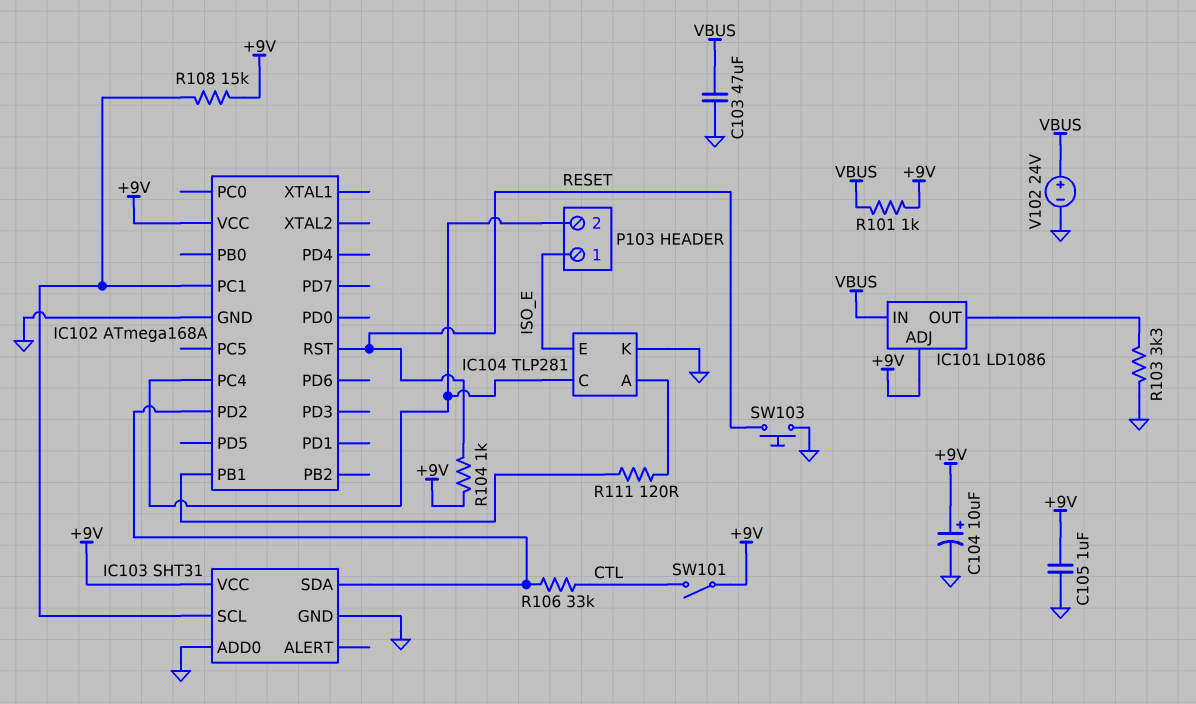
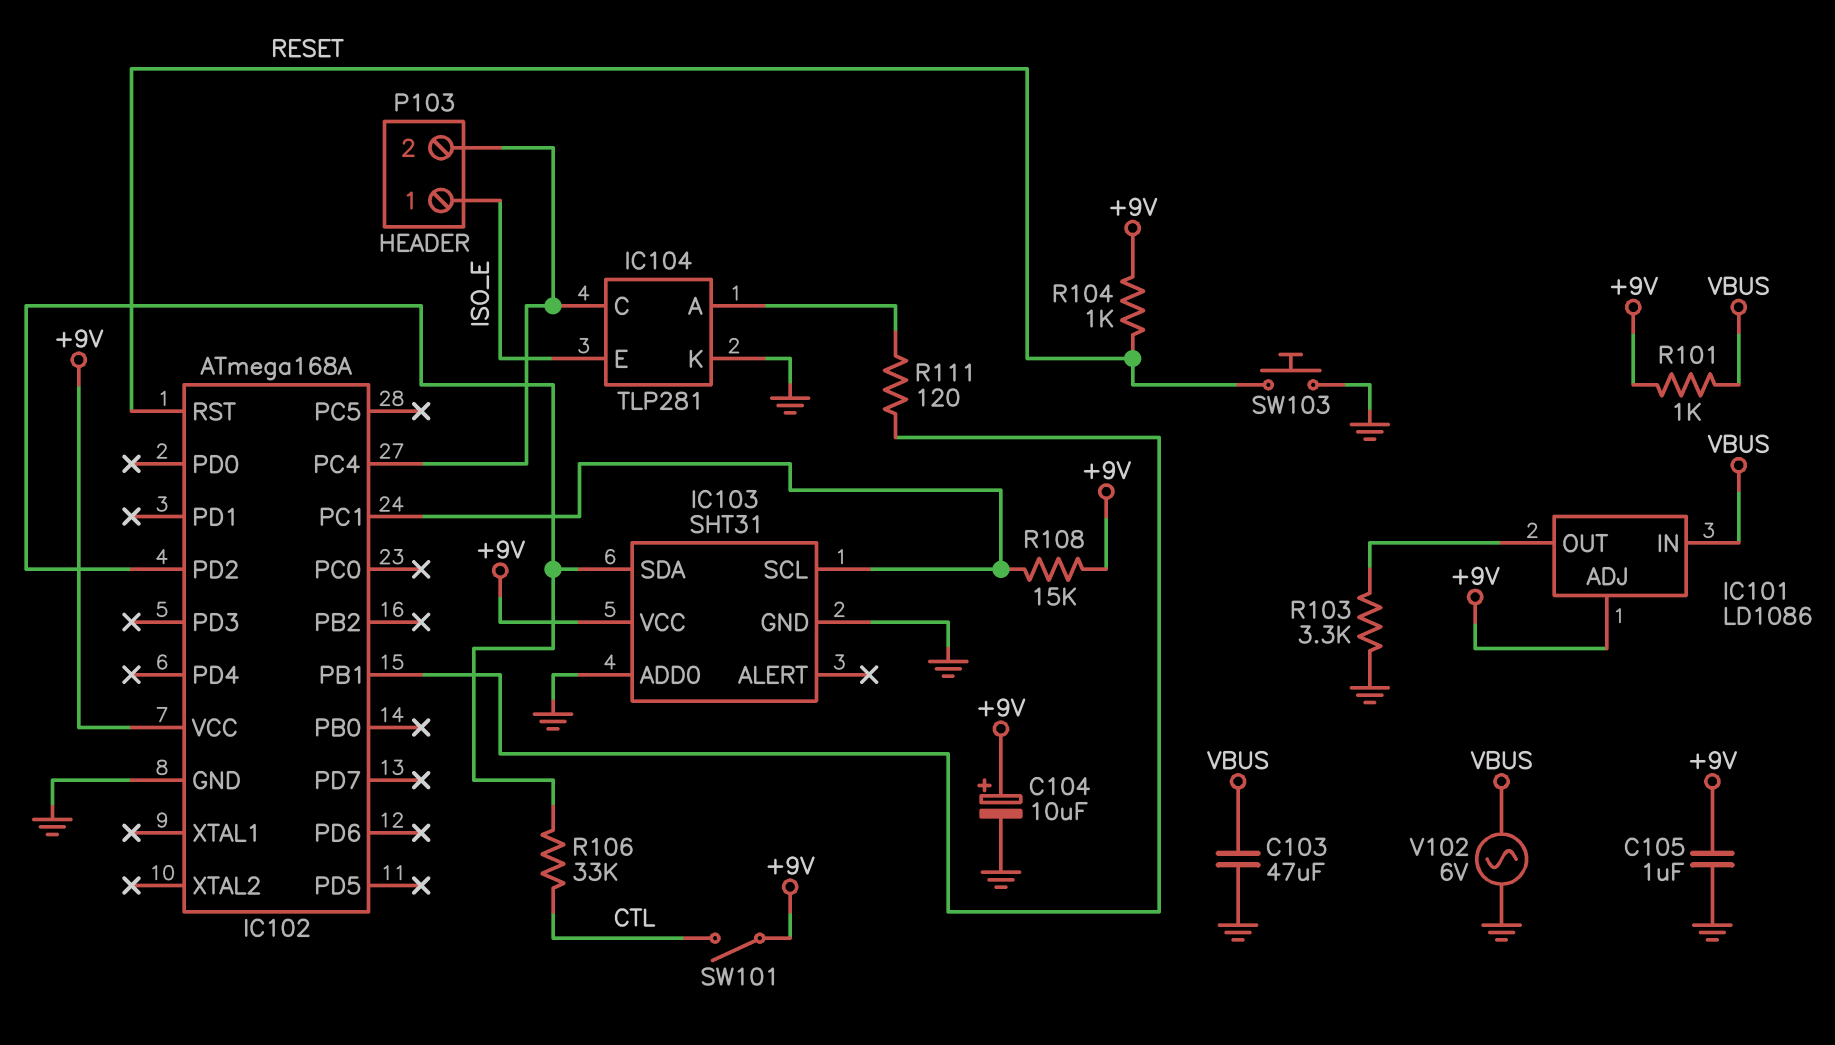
V102: 24V (plus VBUS, minus GND) -> AC 6V (GND, VBUS)

